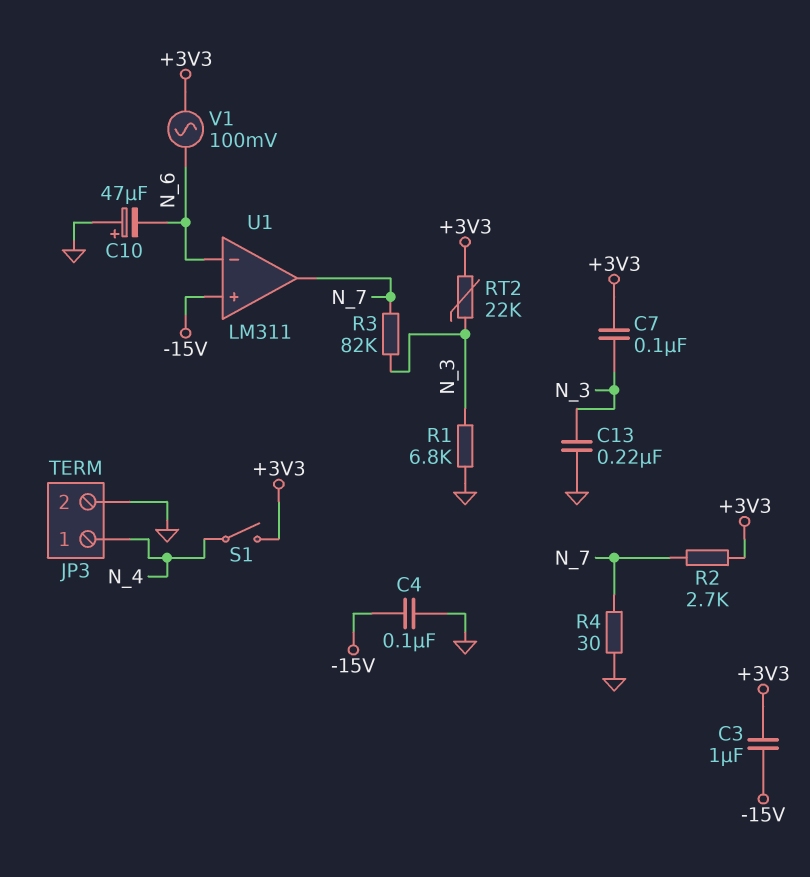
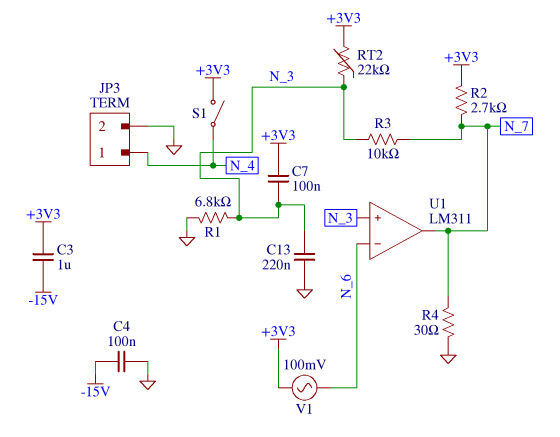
C10: 47uF (plus GND, minus N_6) -> none
R3: 82k (N_3, N_7) -> 10k (N_3, N_7)
U1 pin in+: -15V -> N_3

